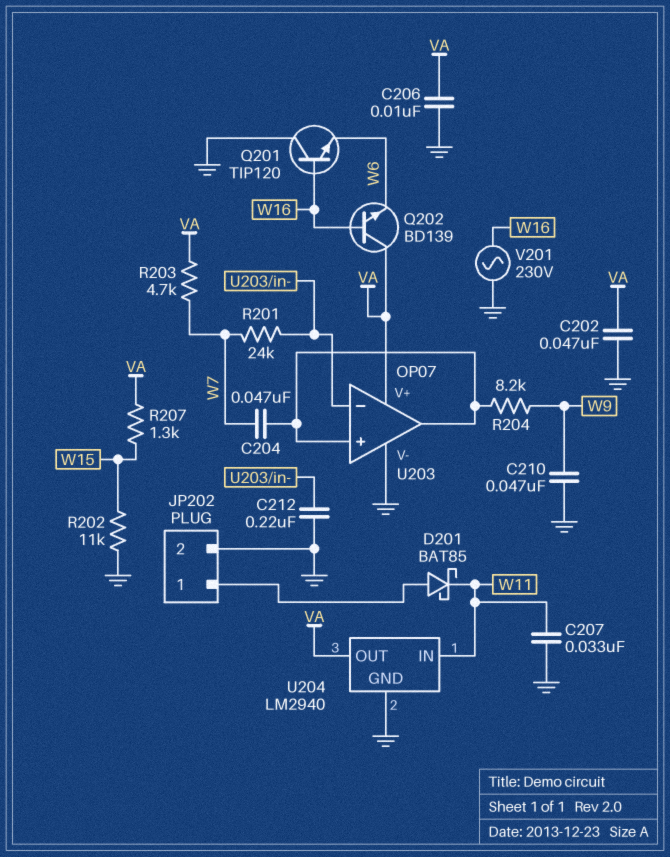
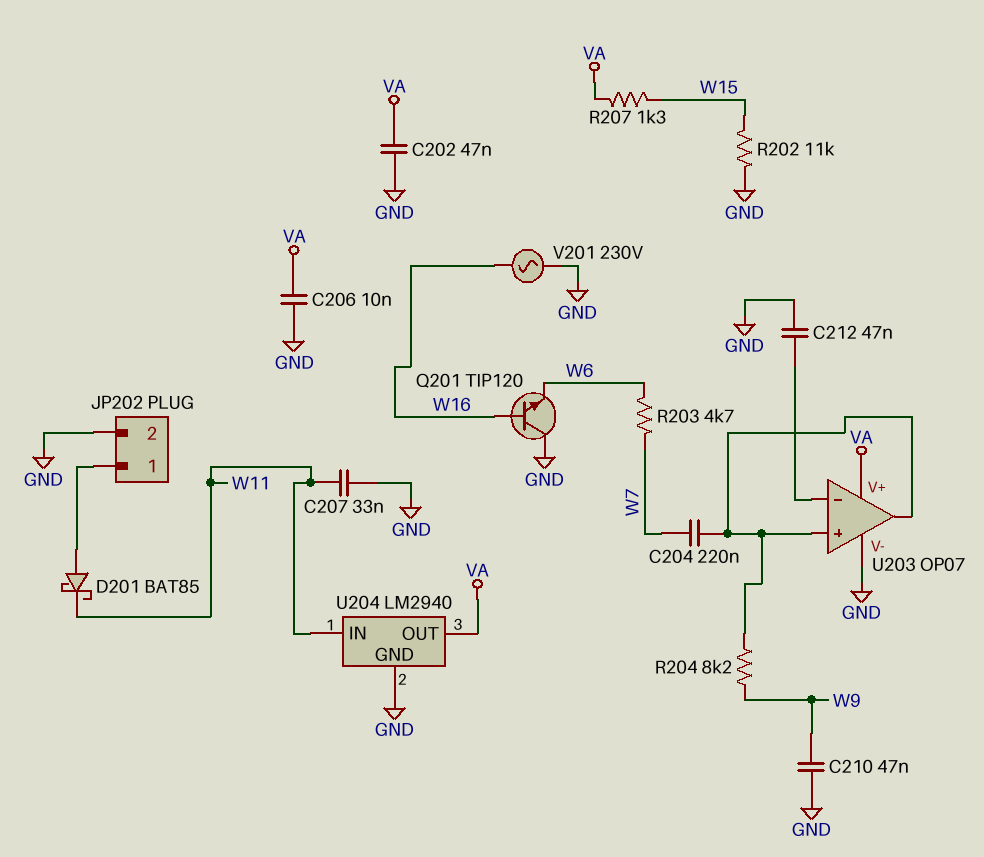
C204: 47nF (U203/in+, W7) -> 220nF (U203/in+, W7)
C212: 220nF (GND, U203/in-) -> 47nF (GND, U203/in-)
Q202: NPN BD139 (B W16, C VA, E W6) -> none
R201: 24k (U203/in-, W7) -> none
R203: 4.7k (VA, W7) -> 4.7k (W6, W7)

